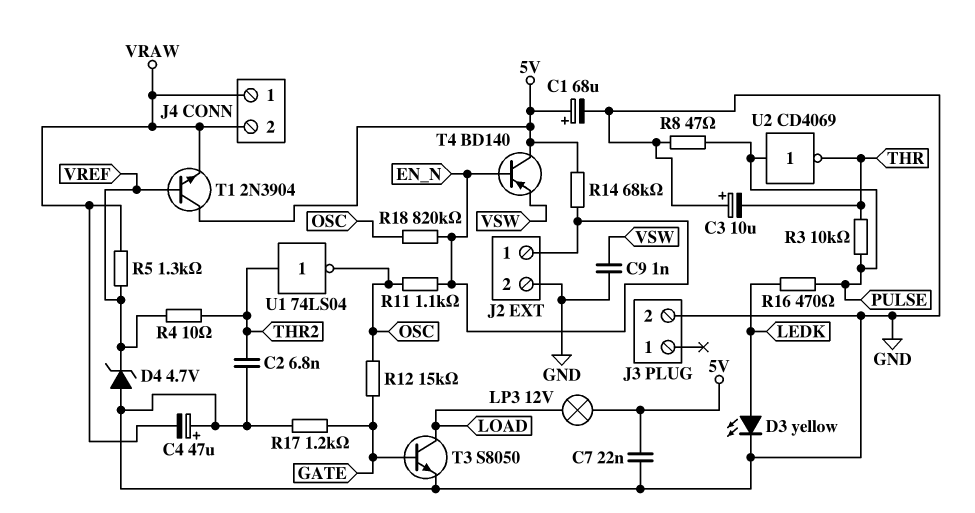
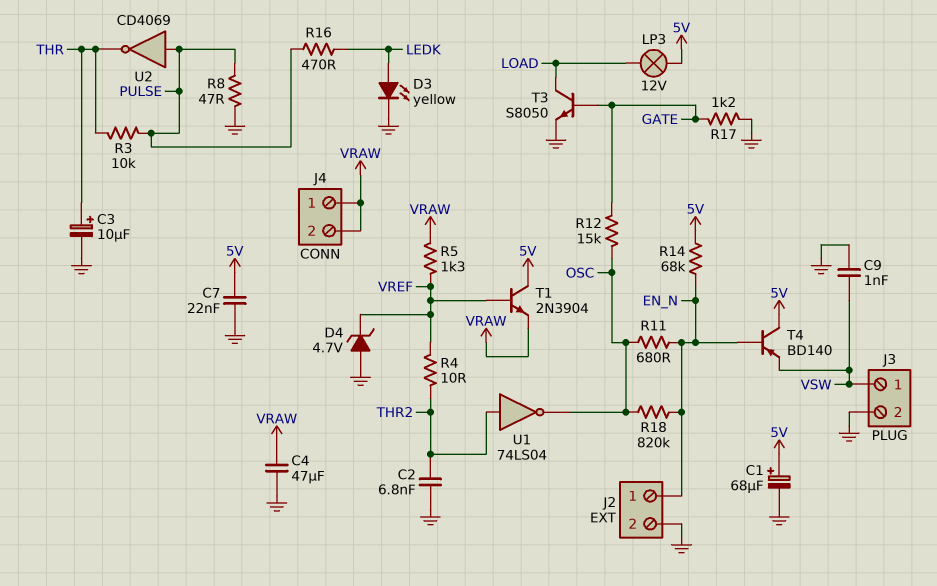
C3: 10uF (plus GND, minus THR) -> 10uF (plus THR, minus GND)
C4: 47uF (plus GND, minus VRAW) -> 47uF (GND, VRAW)
J3 pin 1: none -> VSW
R11: 1.1k (EN_N, OSC) -> 680 (EN_N, OSC)

